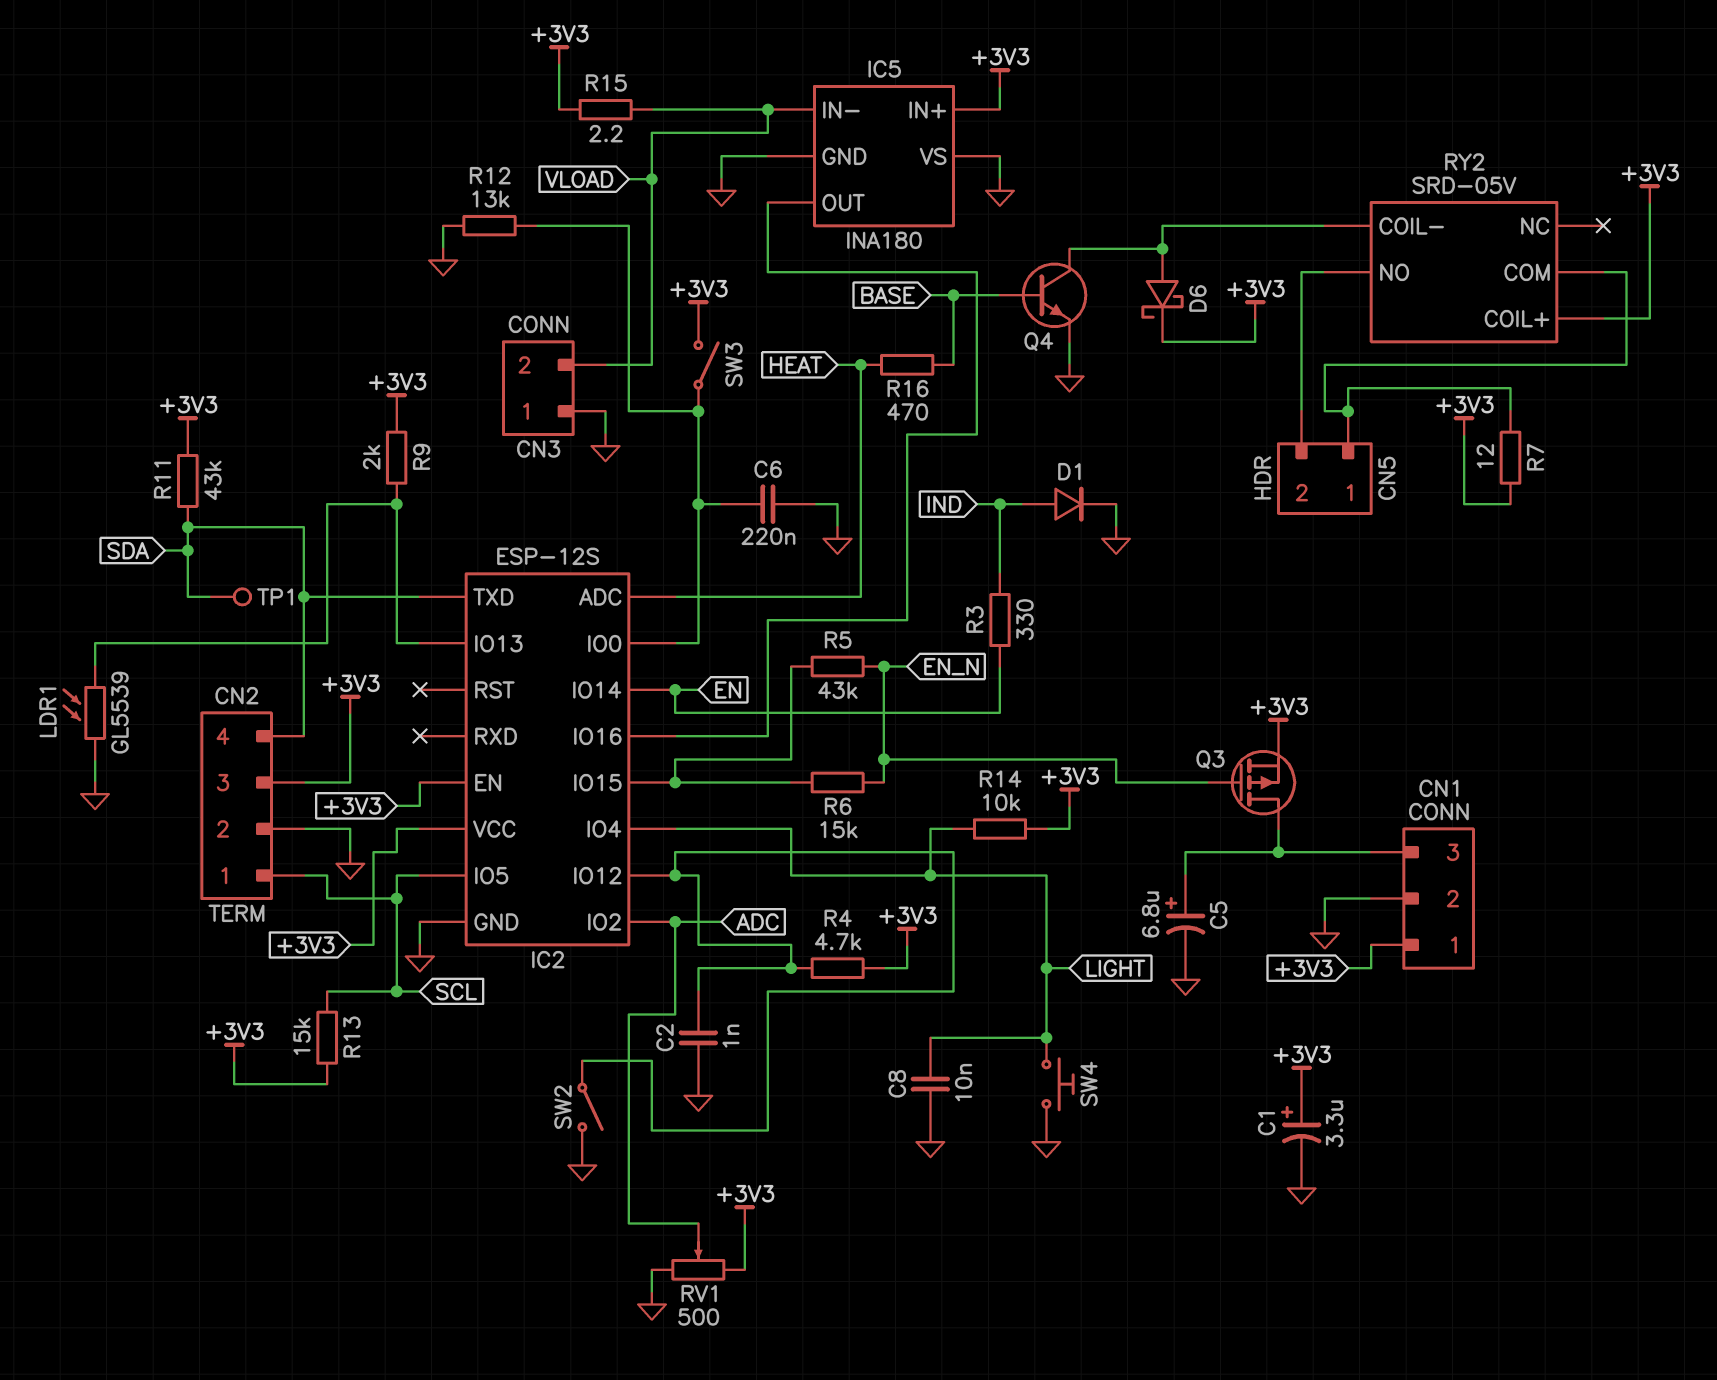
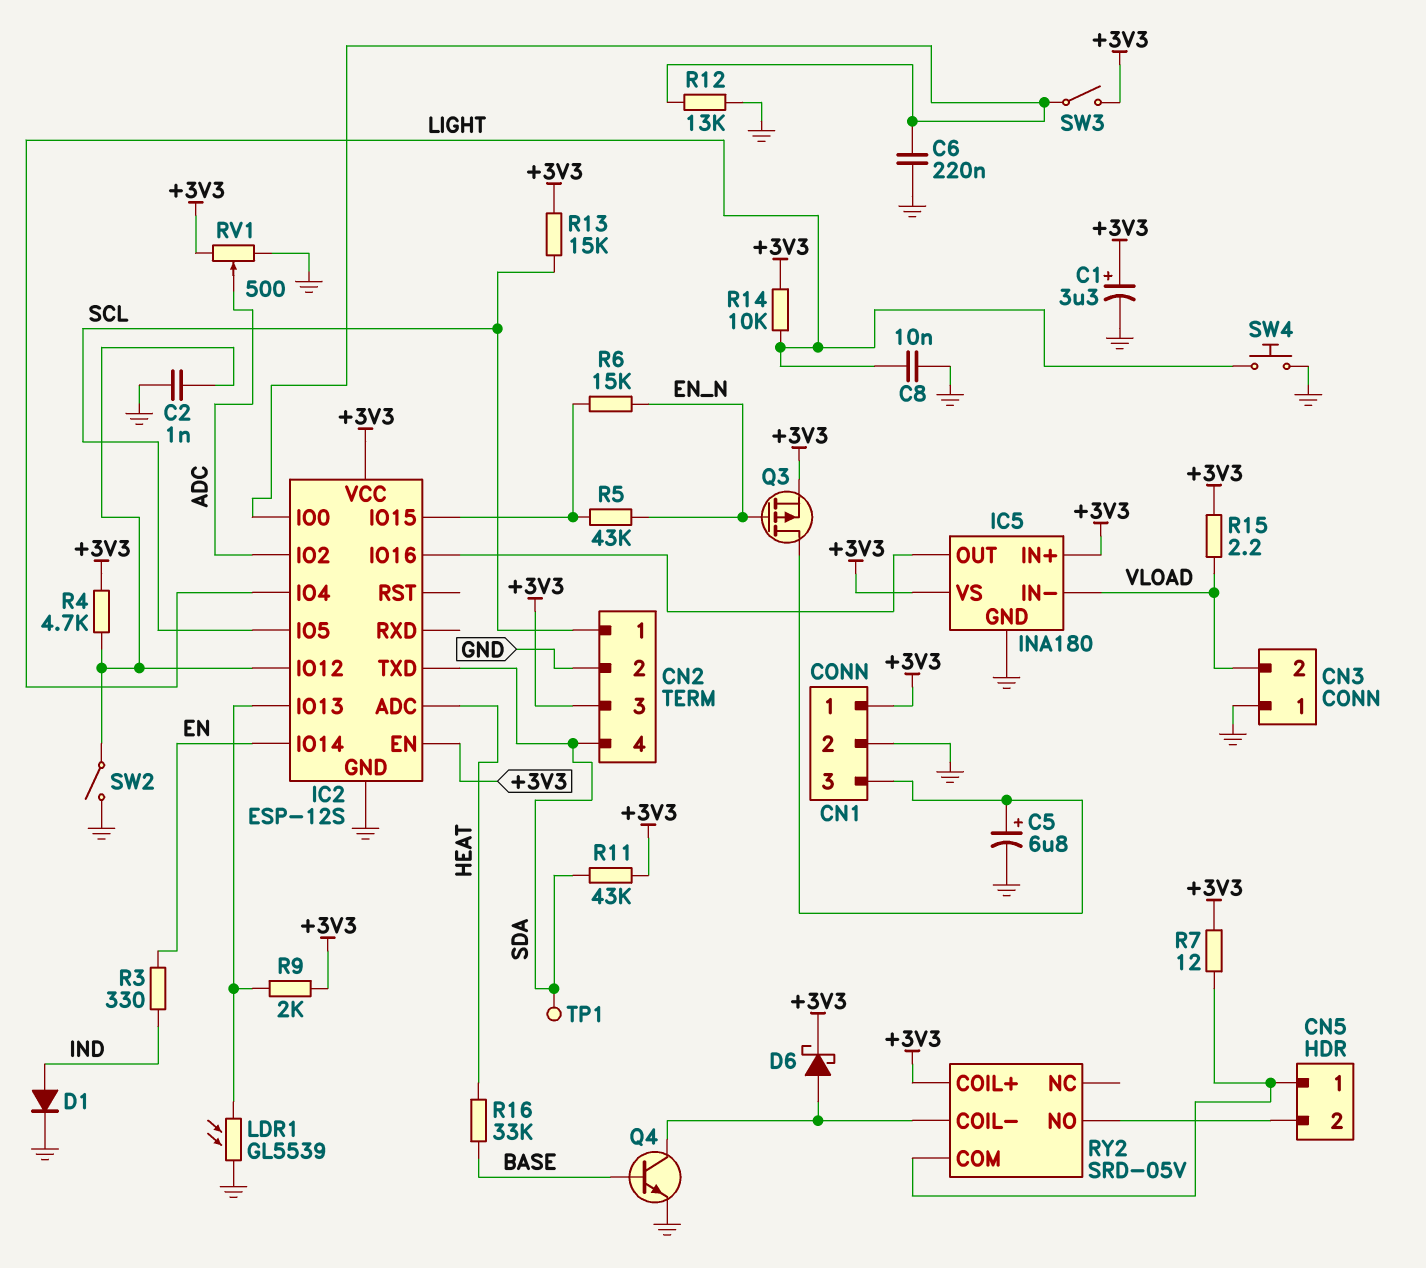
IC5 pin VS: GND -> +3V3
R16: 470 (BASE, HEAT) -> 33k (BASE, HEAT)

